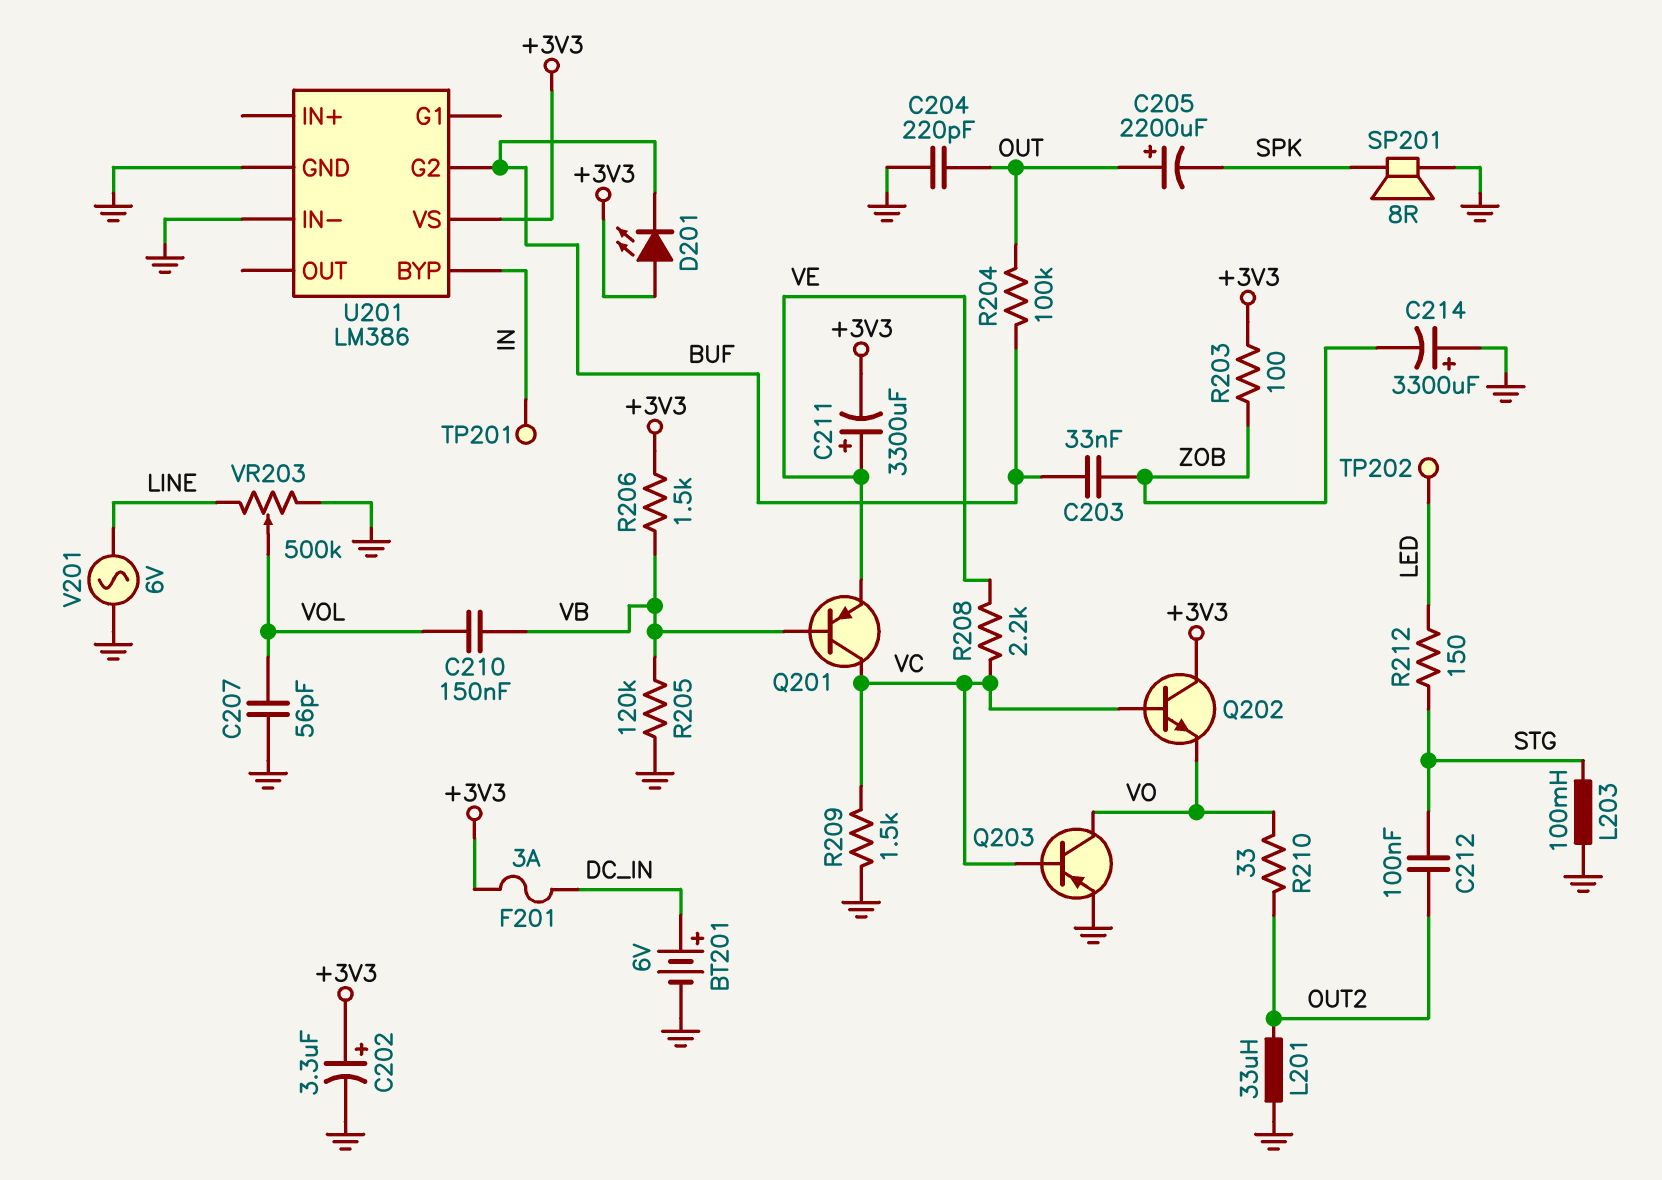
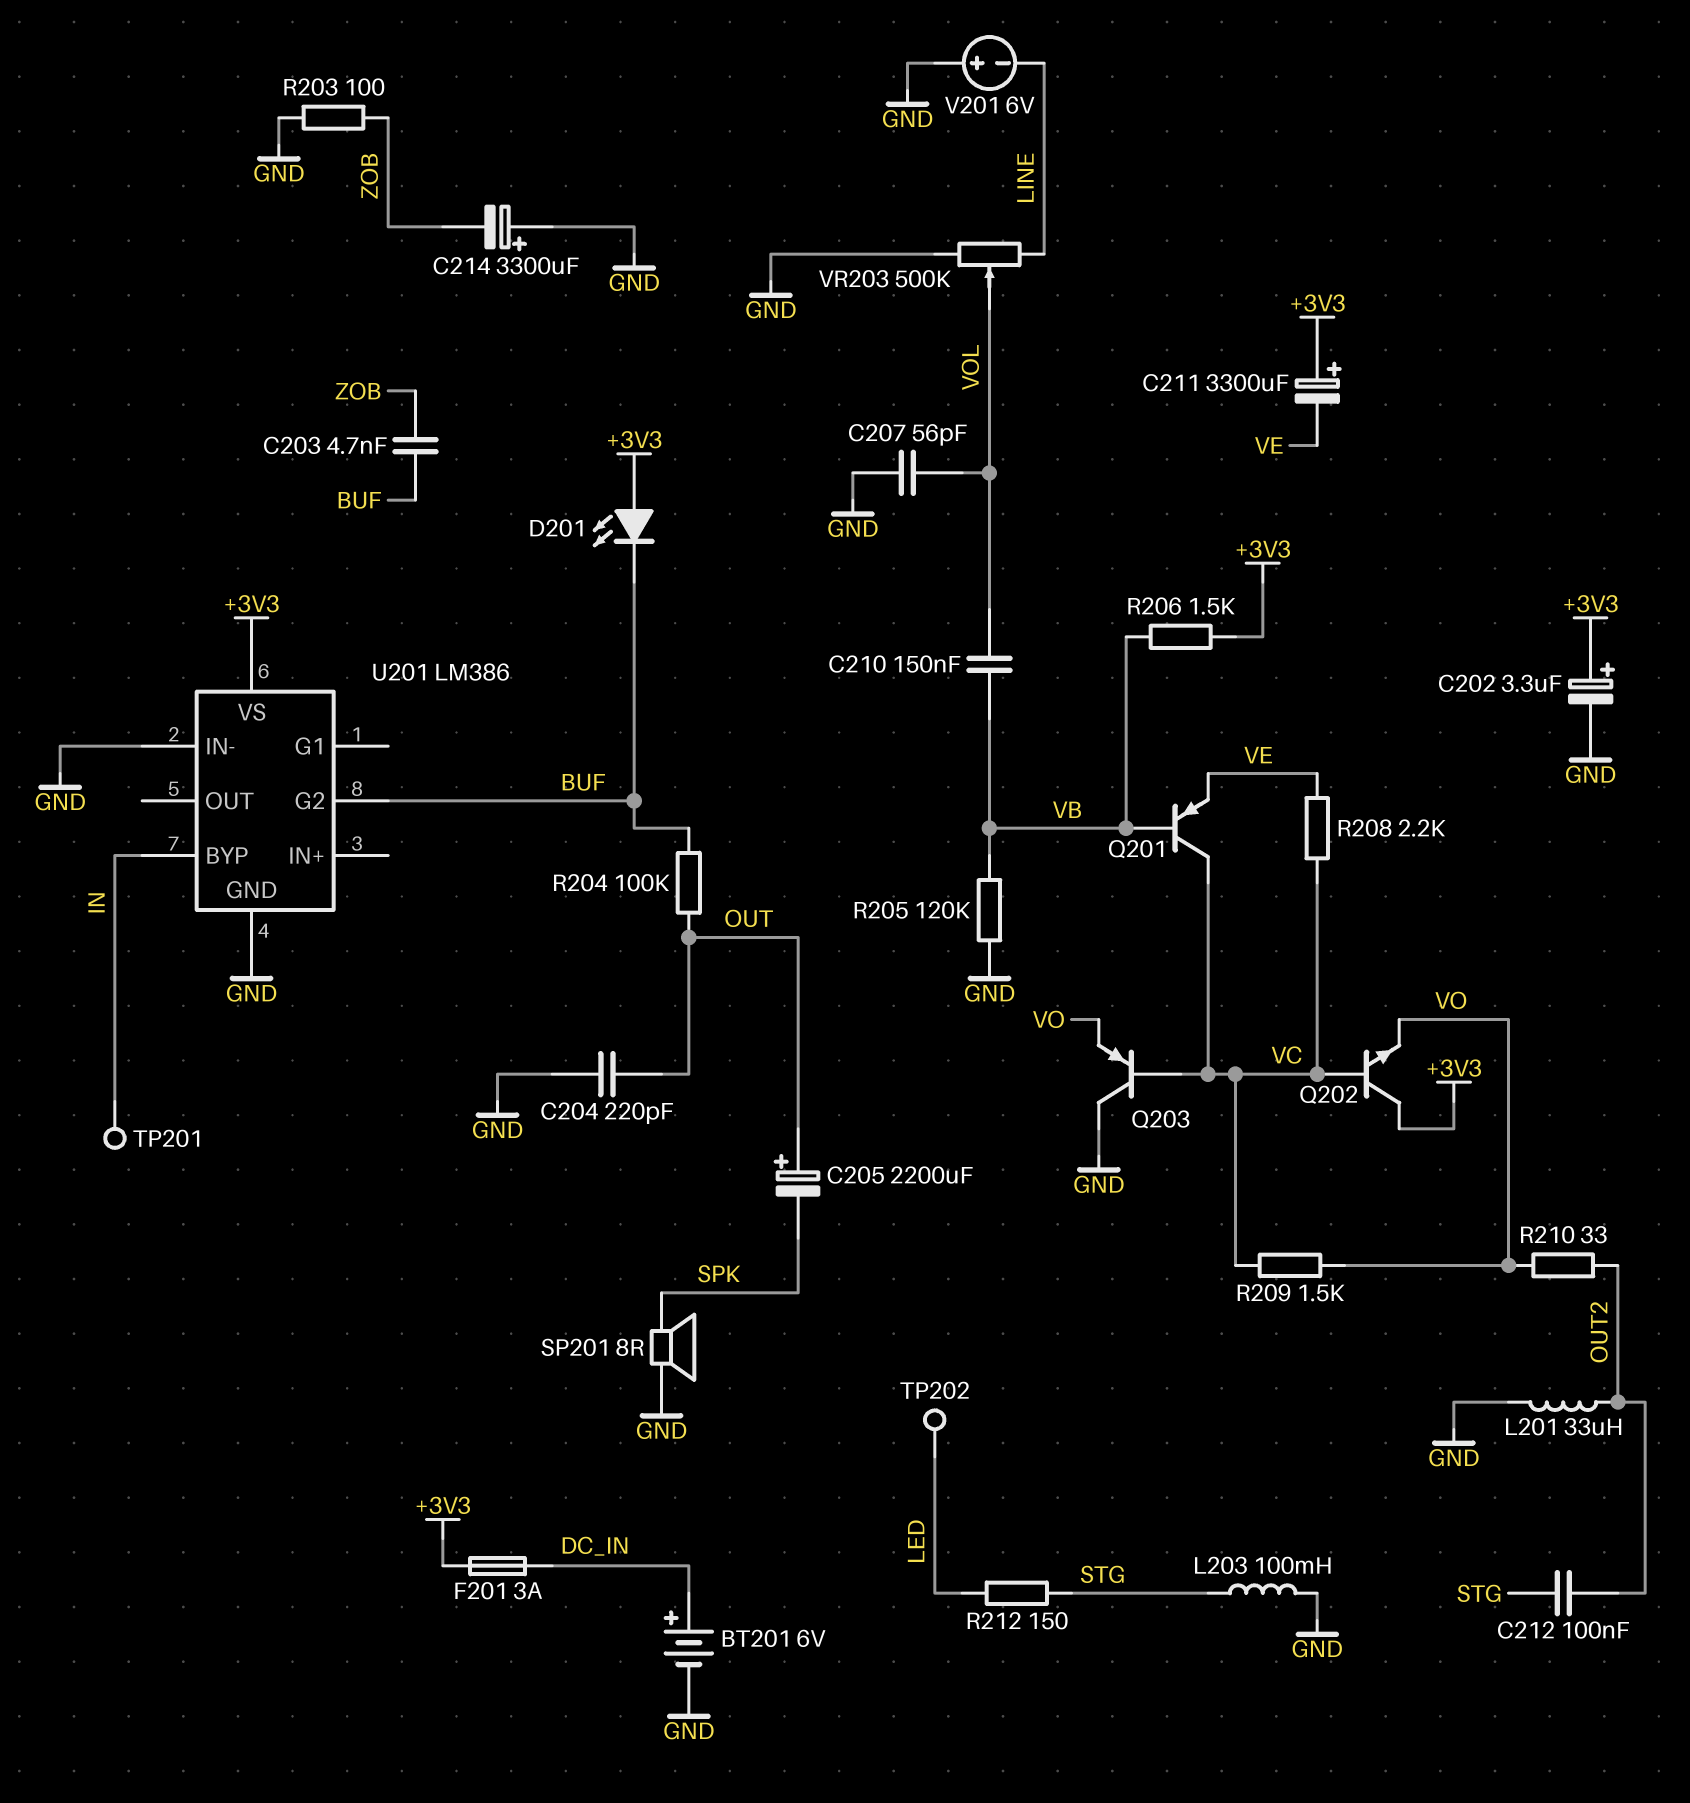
C203: 33nF (BUF, ZOB) -> 4.7nF (BUF, ZOB)
C211: 3300uF (plus VE, minus +3V3) -> 3300uF (plus +3V3, minus VE)
Q203: PNP (B VC, C VO, E GND) -> PNP (B VC, C GND, E VO)
R203: 100 (+3V3, ZOB) -> 100 (GND, ZOB)
R209: 1.5k (GND, VC) -> 1.5k (VC, VO)
V201: AC 6V (GND, LINE) -> 6V (plus GND, minus LINE)

